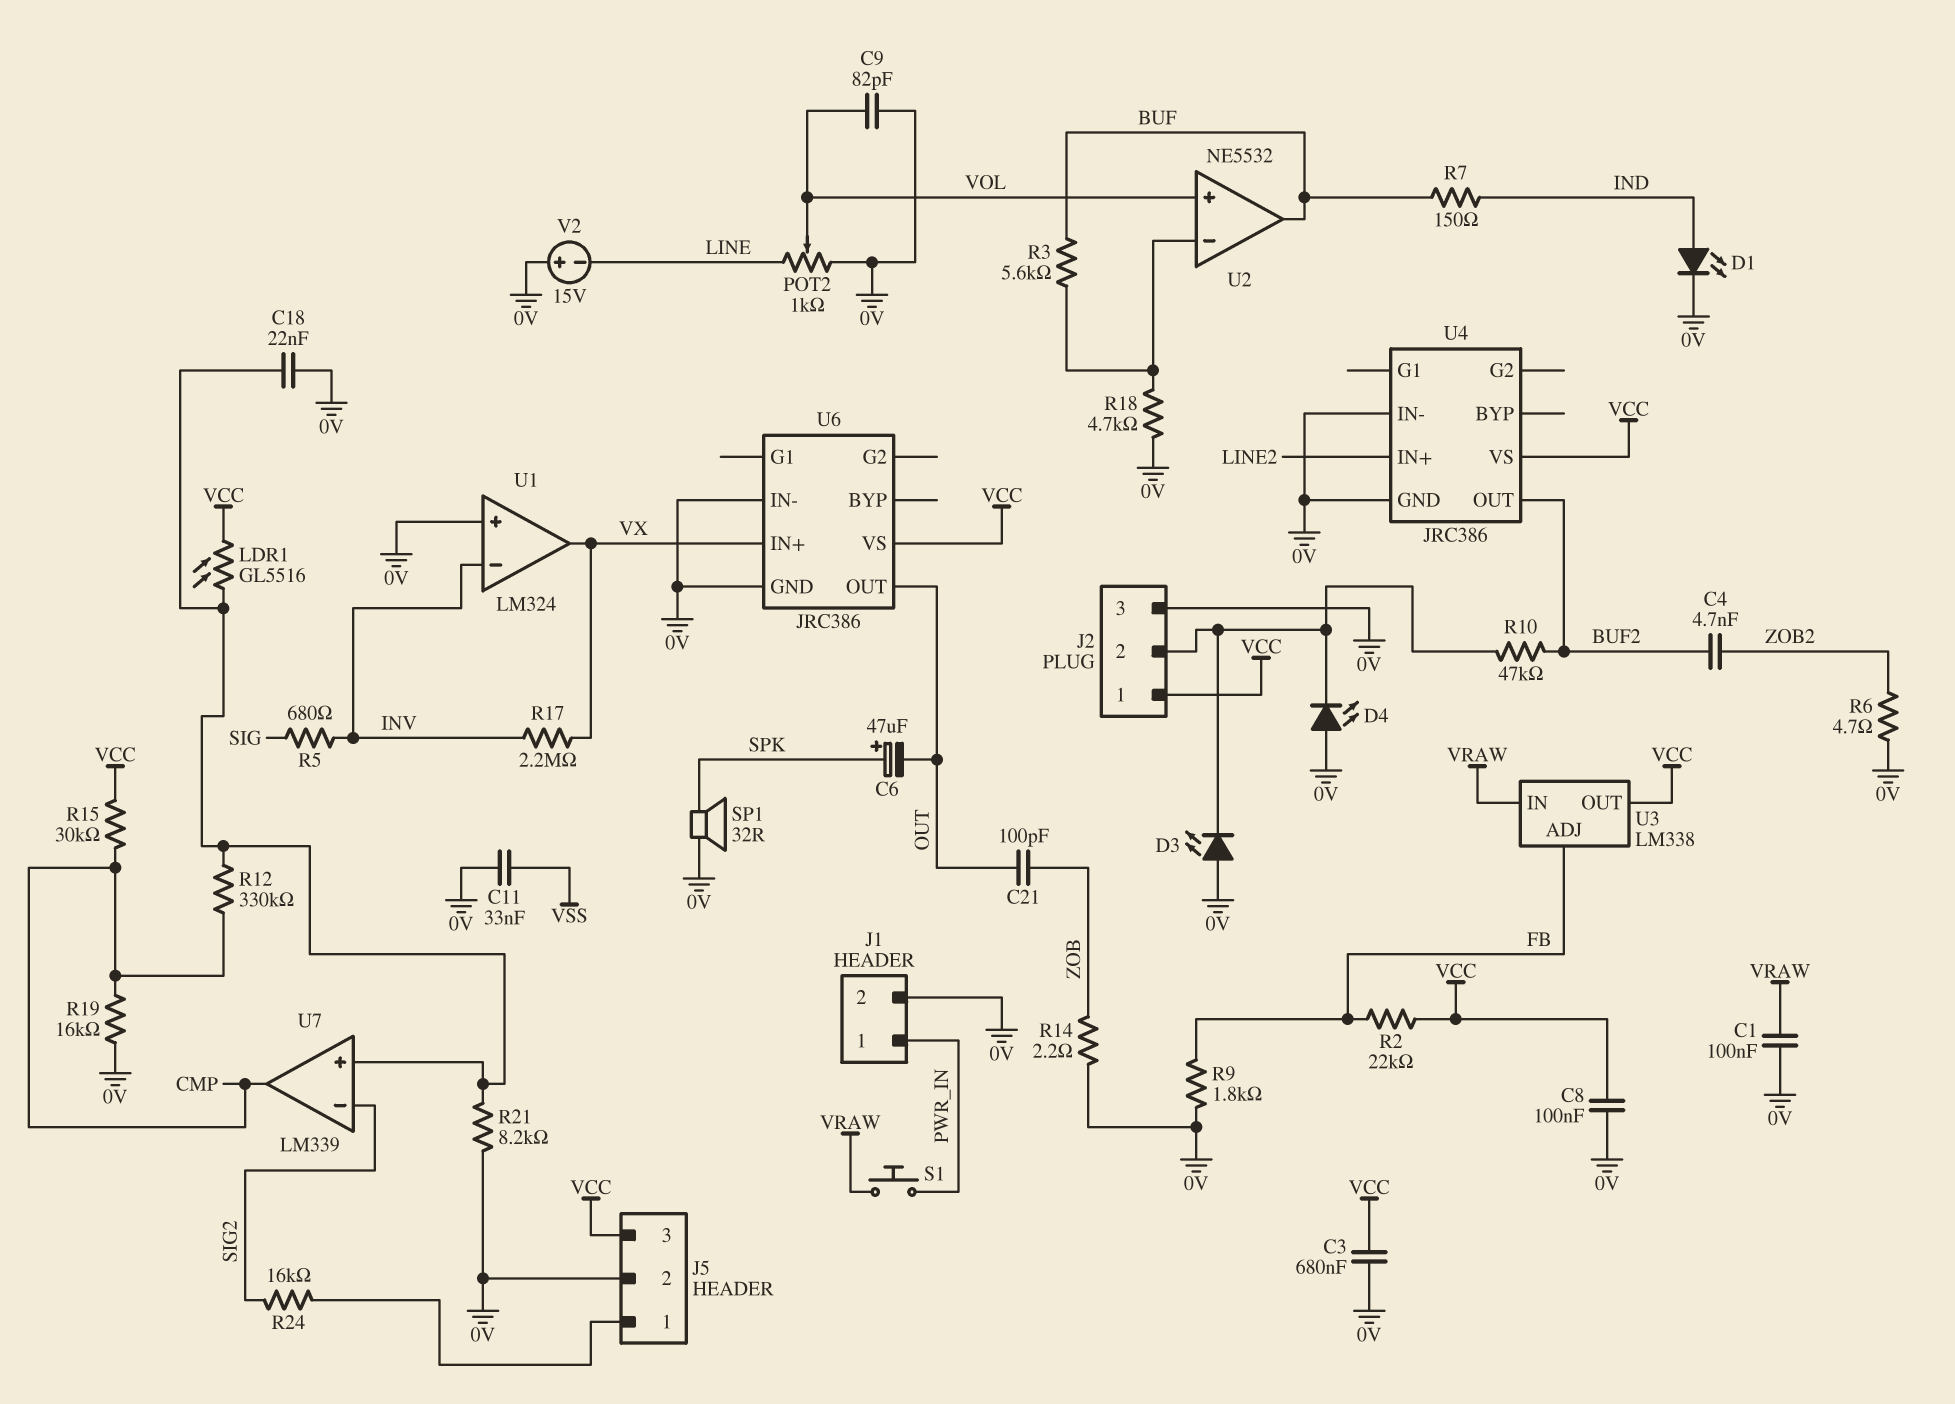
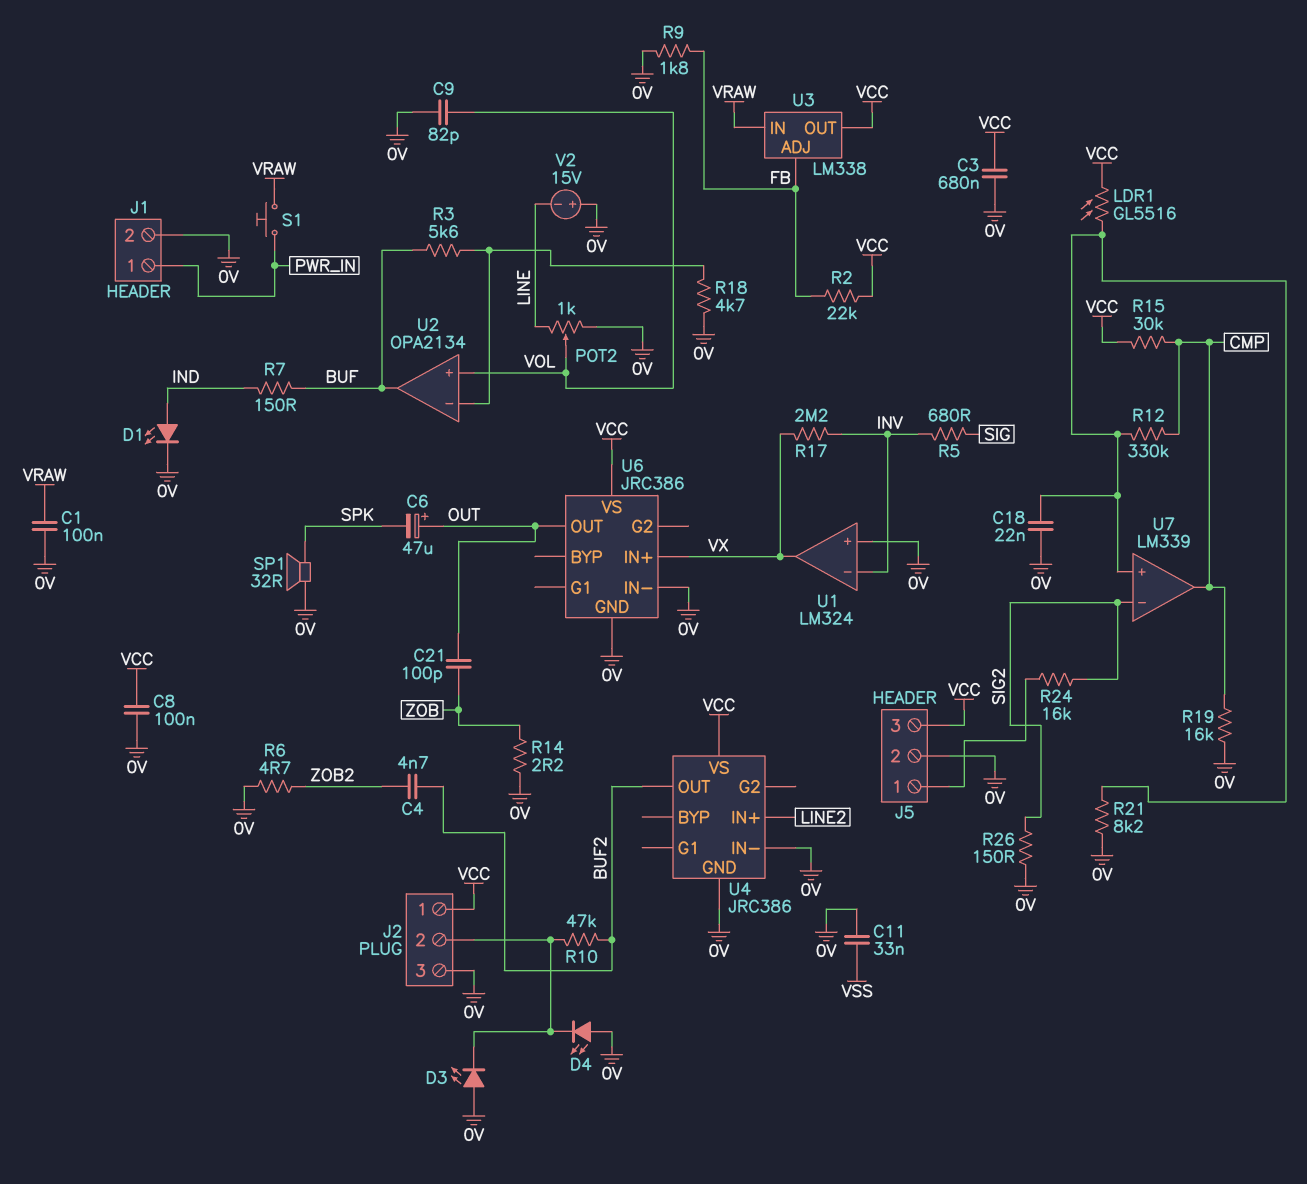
C6: 47uF (plus SPK, minus OUT) -> 47uF (plus OUT, minus SPK)
R26: none -> 150 (0V, SIG2)
U2: NE5532 -> OPA2134

